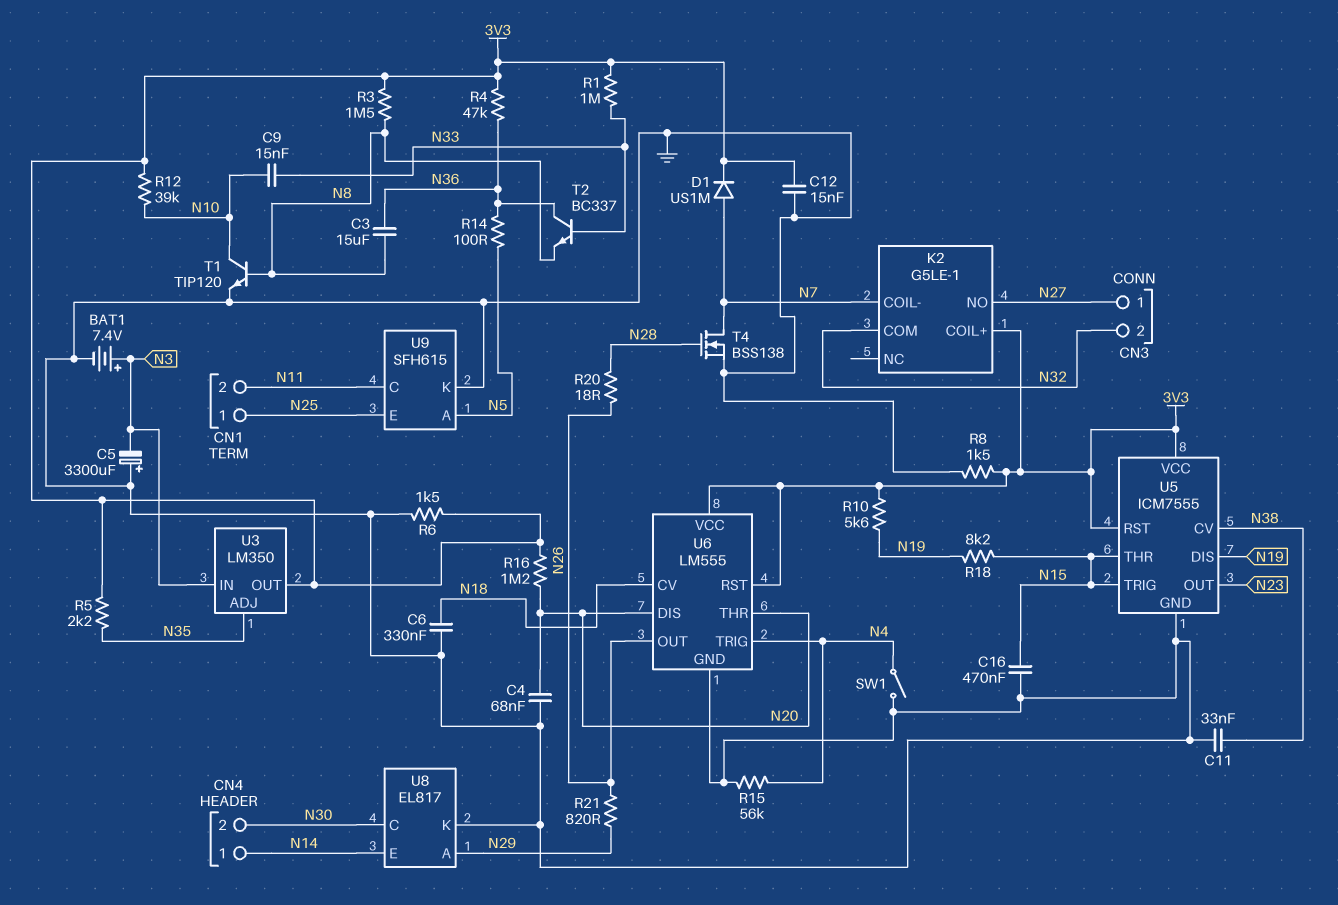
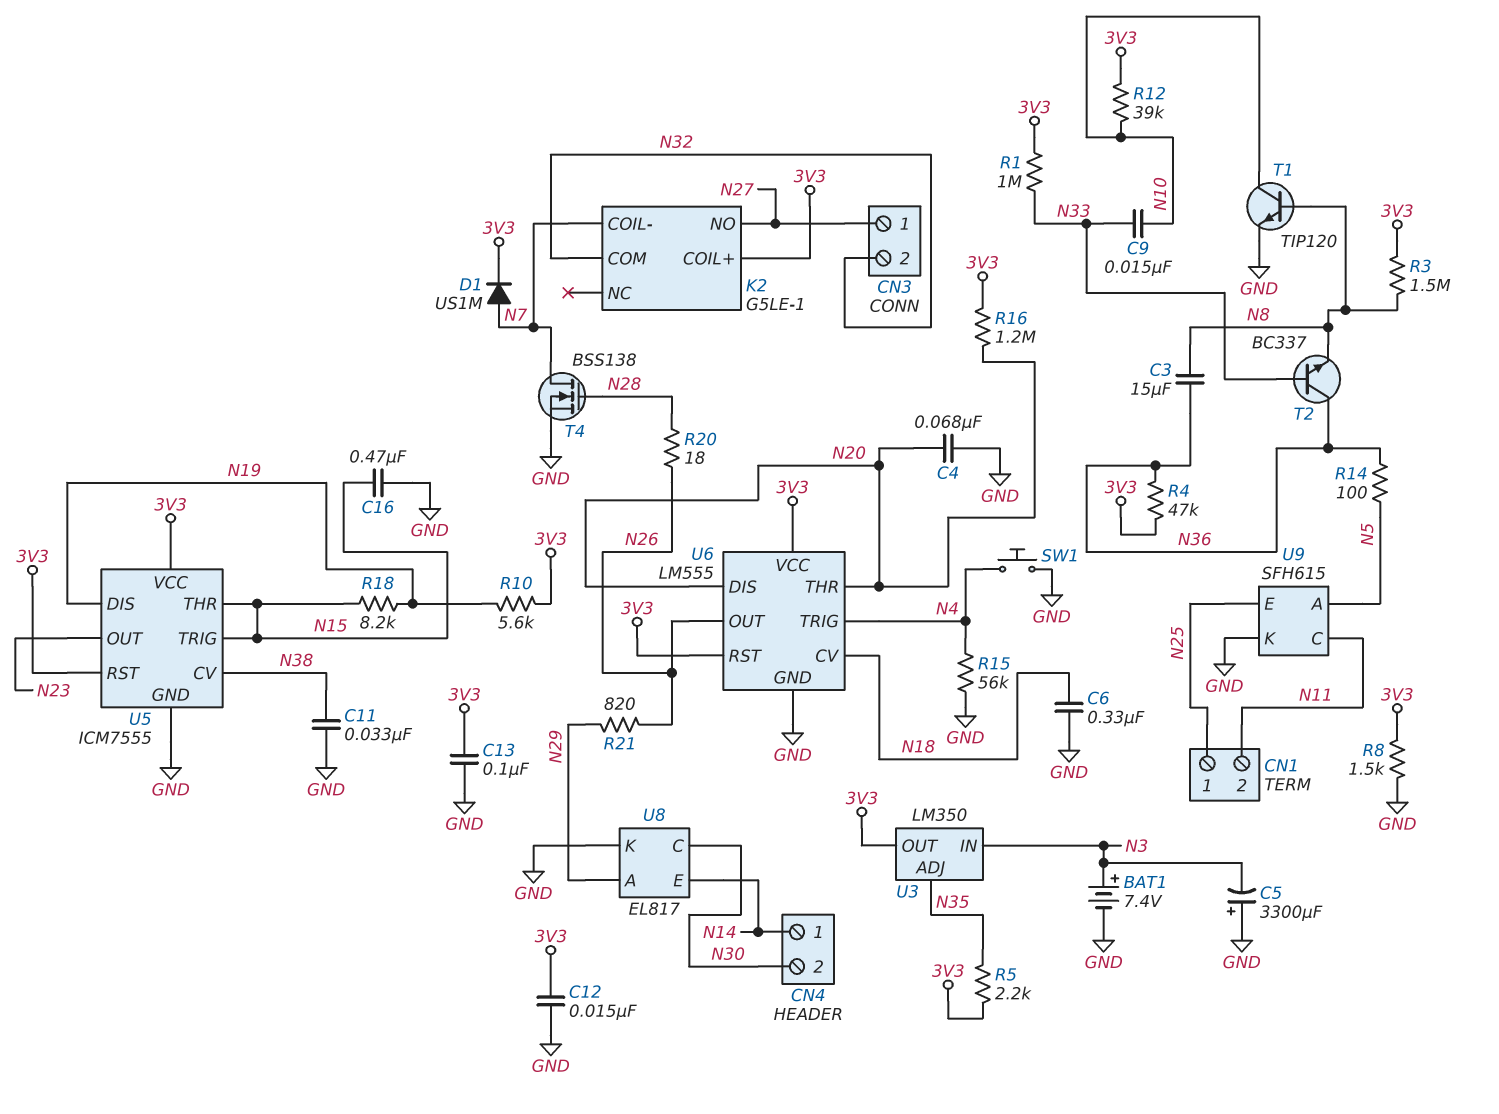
C13: none -> 100nF (3V3, GND)
R6: 1.5k (3V3, GND) -> none
SW1: switch (GND, N4) -> button (GND, N4)

